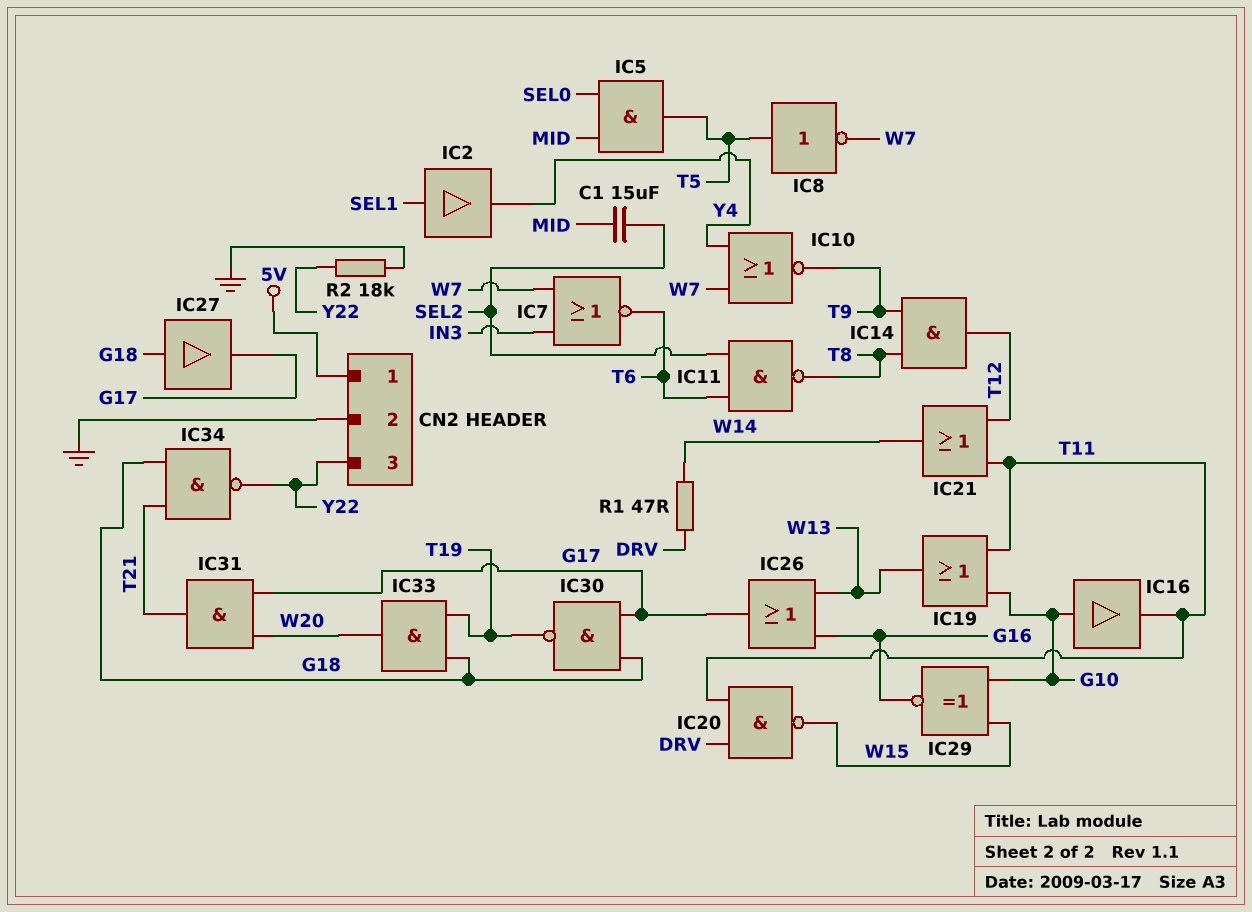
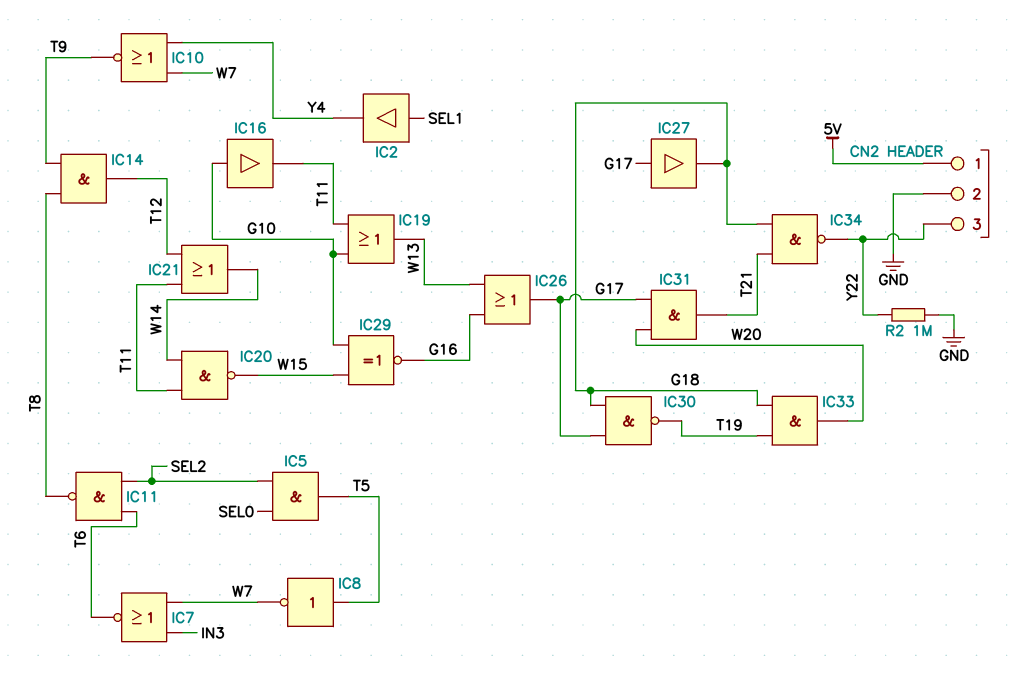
C1: 15uF (MID, SEL2) -> none
IC5: AND (in MID, in SEL0, out T5) -> AND (in SEL0, in SEL2, out T5)
IC20: NAND (in DRV, in T11, out W15) -> NAND (in T11, in W14, out W15)
IC27: buffer (in G18, out G17) -> buffer (in G17, out G18)
R1: 47 (DRV, W14) -> none
R2: 18k (GND, Y22) -> 1M (GND, Y22)

